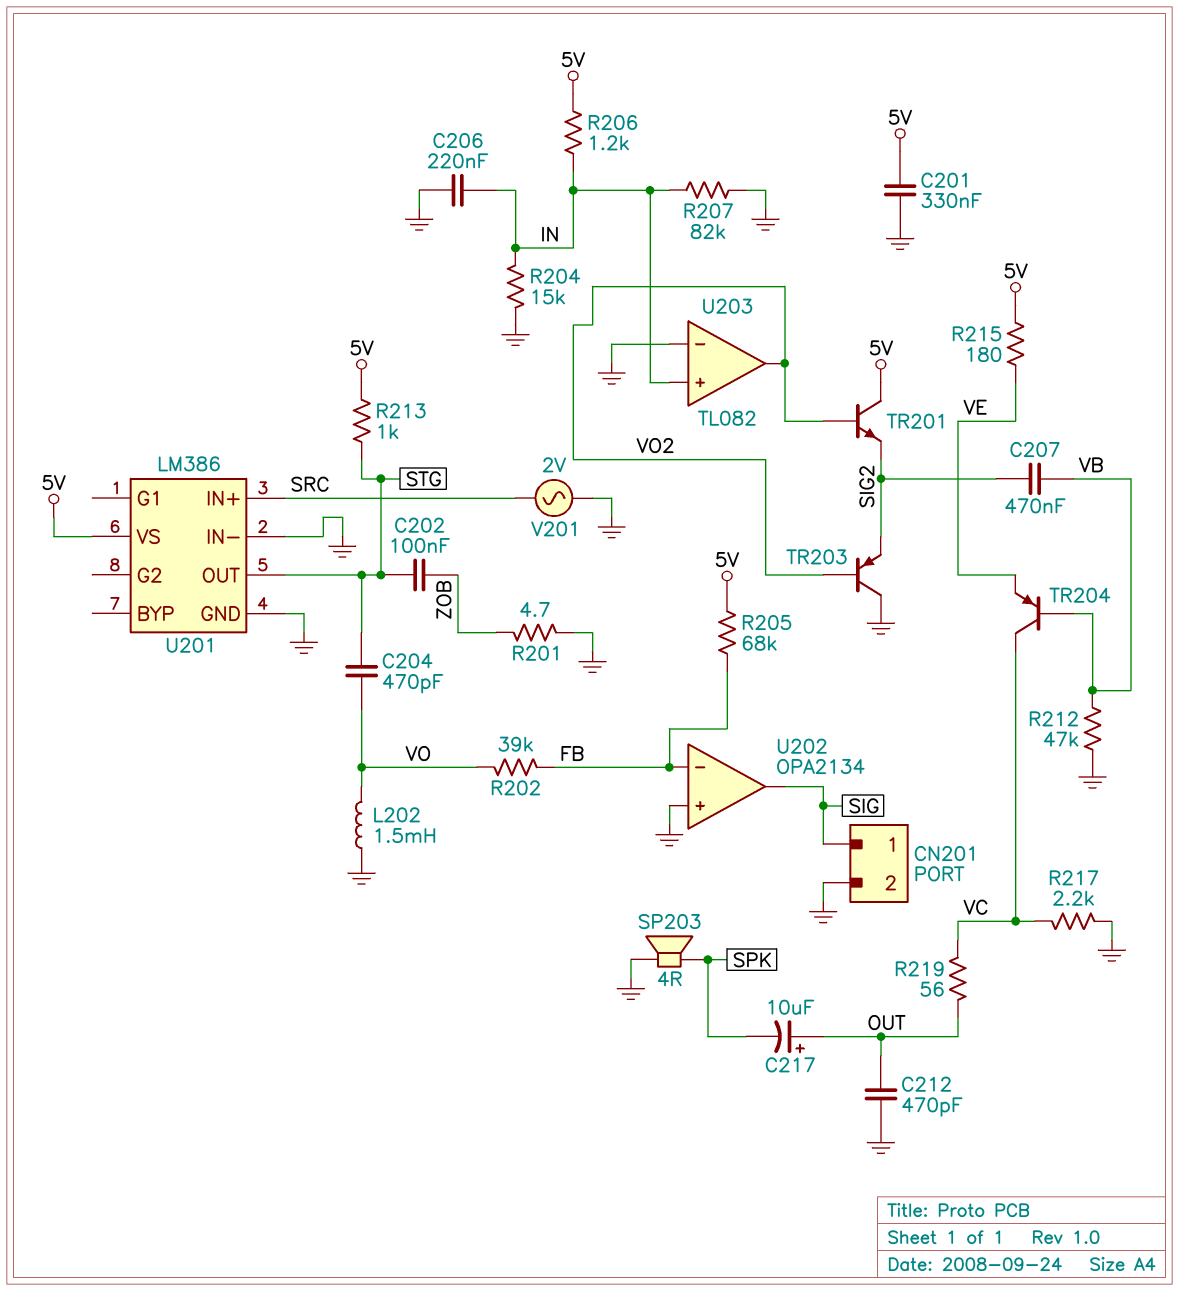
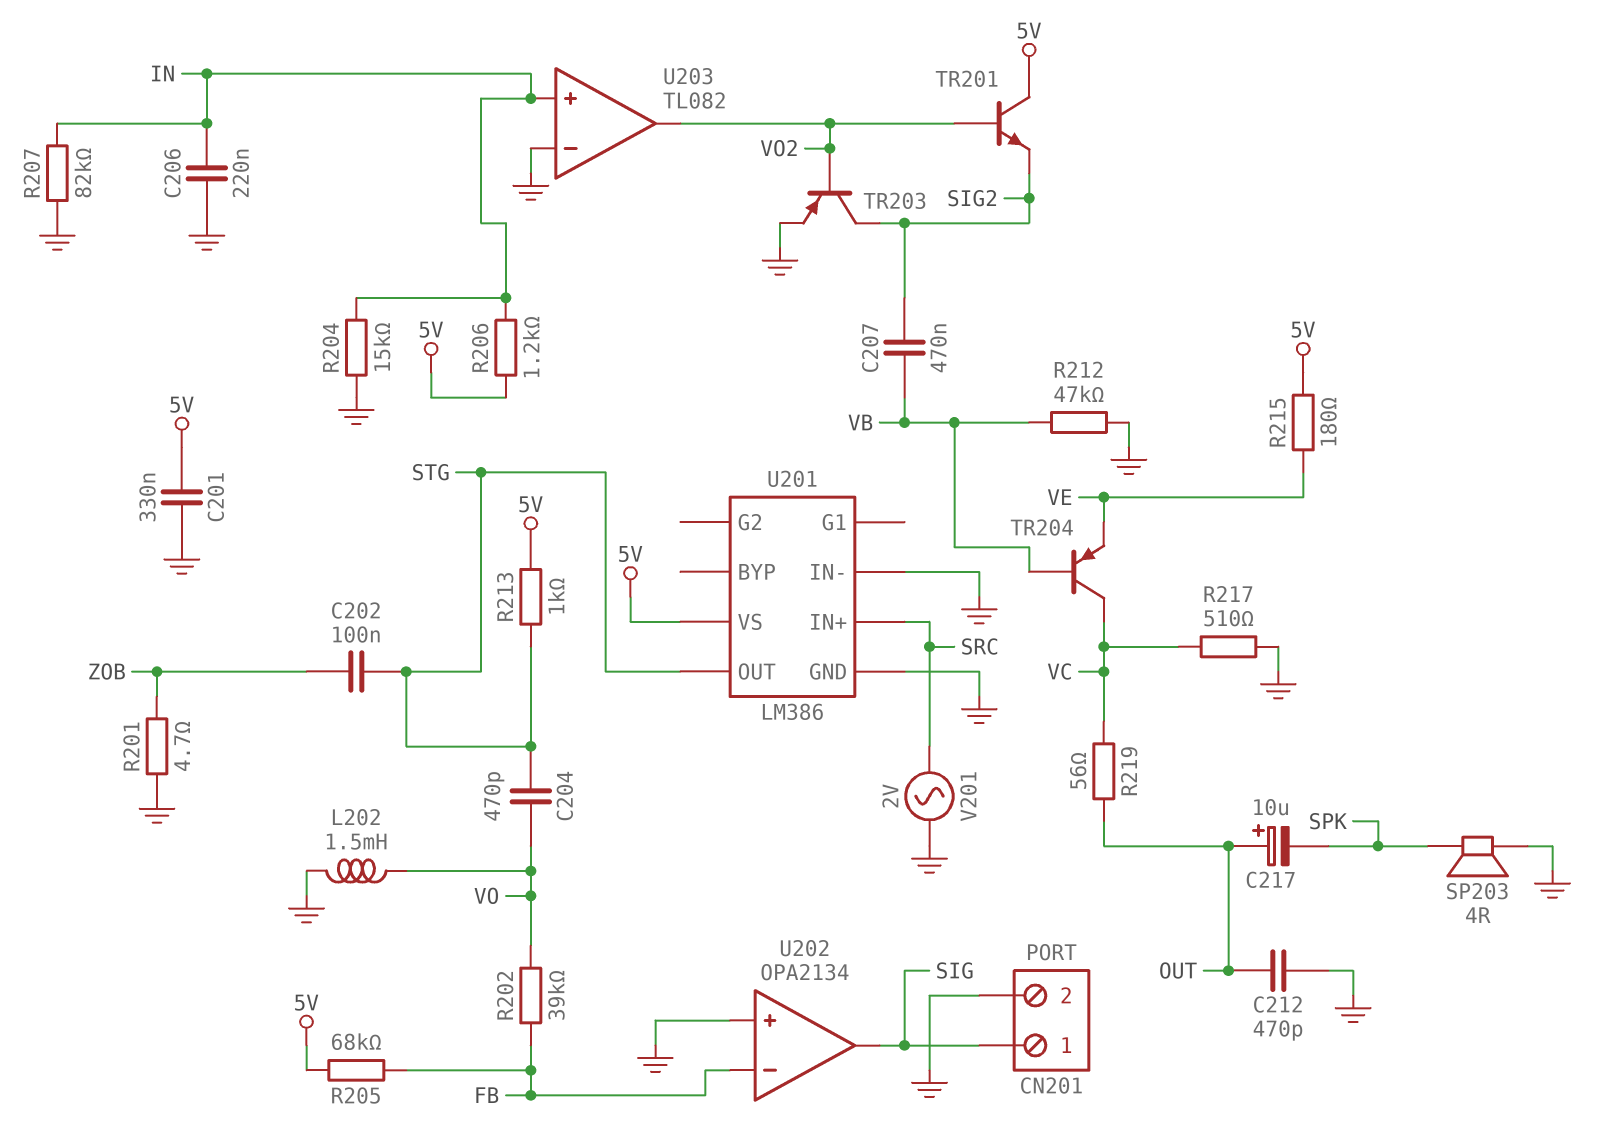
R217: 2.2k (GND, VC) -> 510 (GND, VC)
TR203: PNP (B VO2, C GND, E SIG2) -> PNP (B VO2, C SIG2, E GND)

